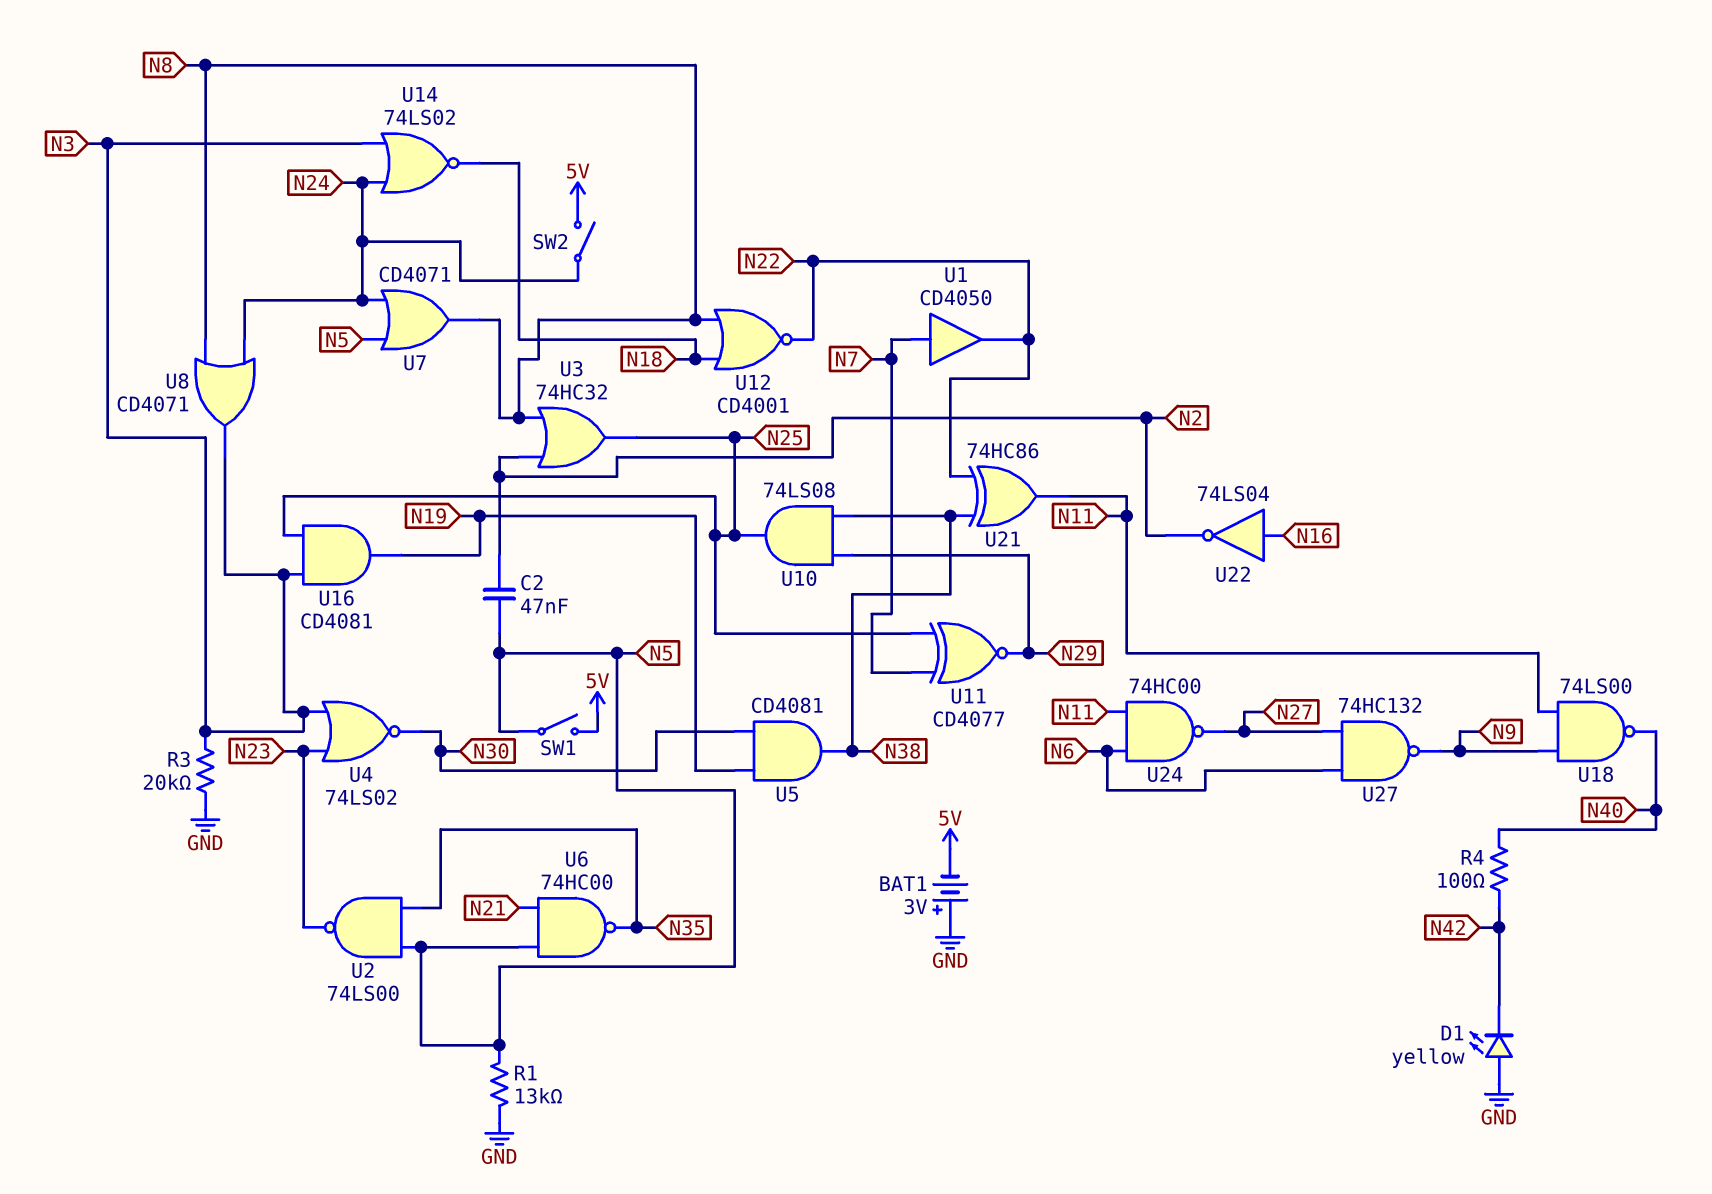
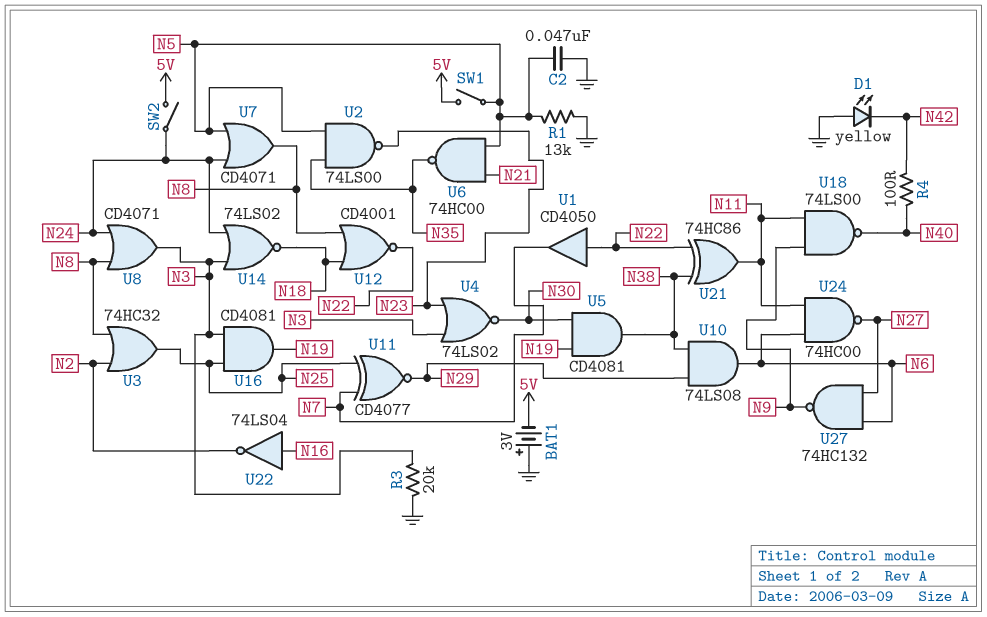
C2: 47nF (N2, N5) -> 47nF (GND, N5)
U1: buffer CD4050 (in N7, out N22) -> buffer CD4050 (in N22, out N7)
U10: AND 74LS08 (in N29, in N38, out N25) -> AND 74LS08 (in N29, in N38, out N6)

